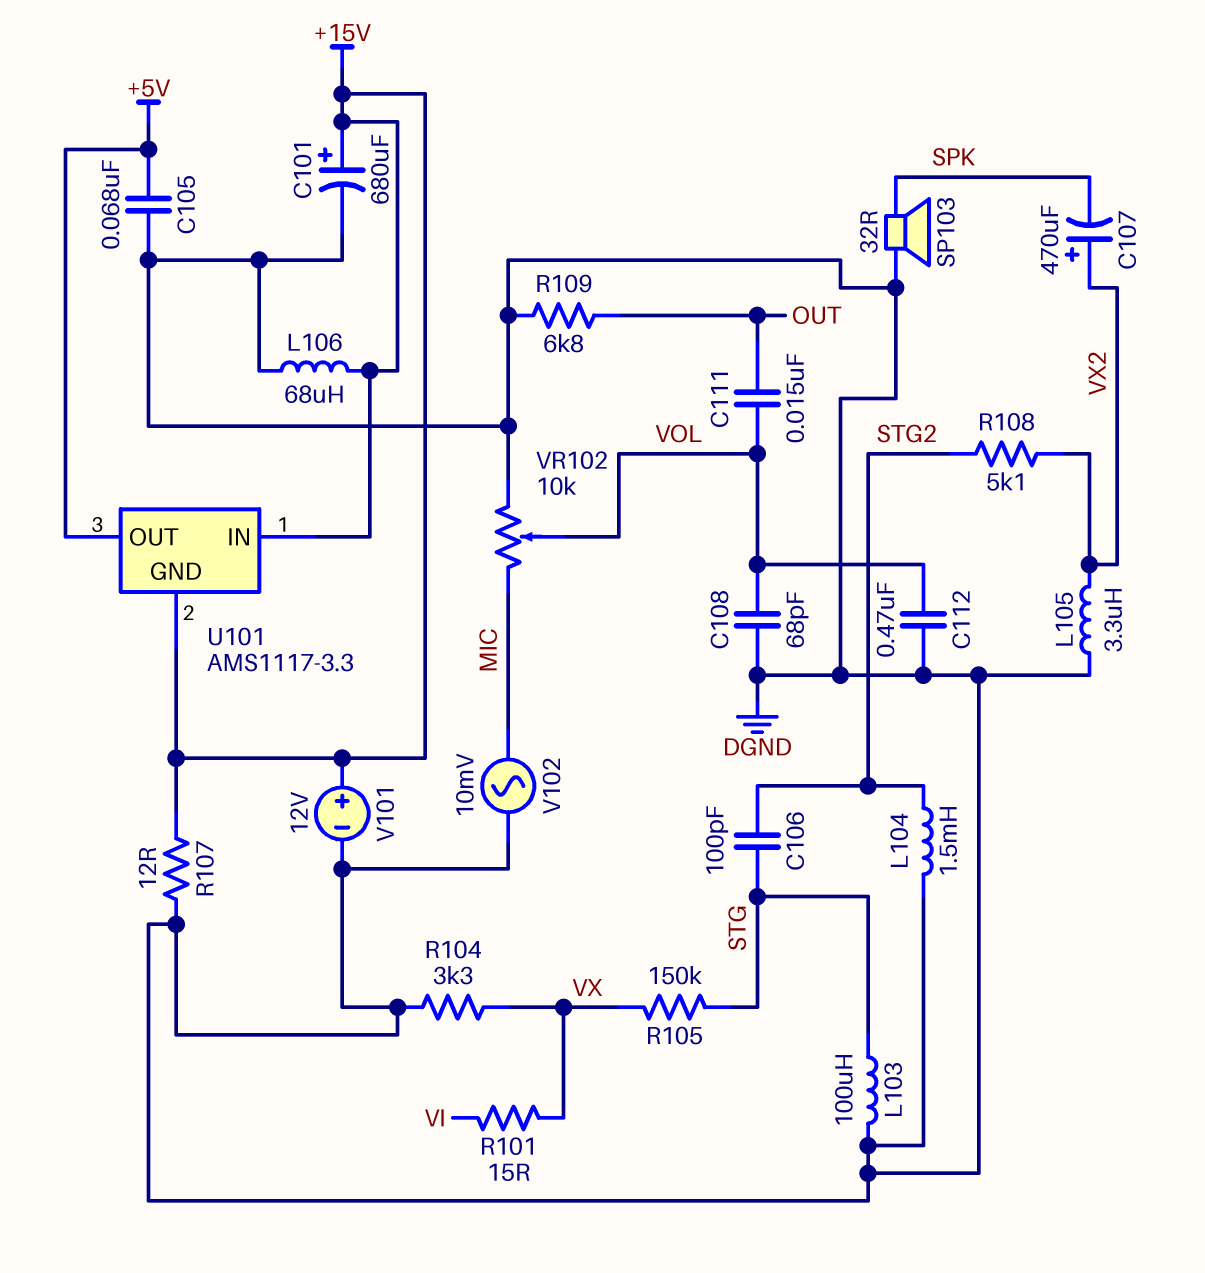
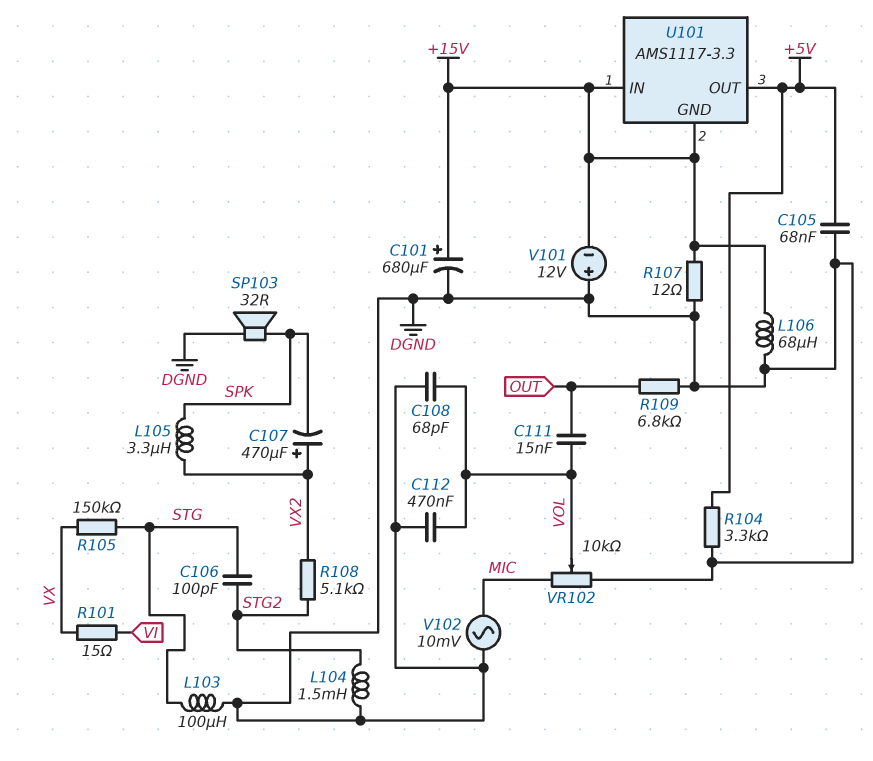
L105: 3.3uH (DGND, VX2) -> 3.3uH (SPK, VX2)
R104: 3.3k (DGND, VX) -> 3.3k (+5V, DGND)
V101: 12V (plus +15V, minus DGND) -> 12V (plus DGND, minus +15V)

